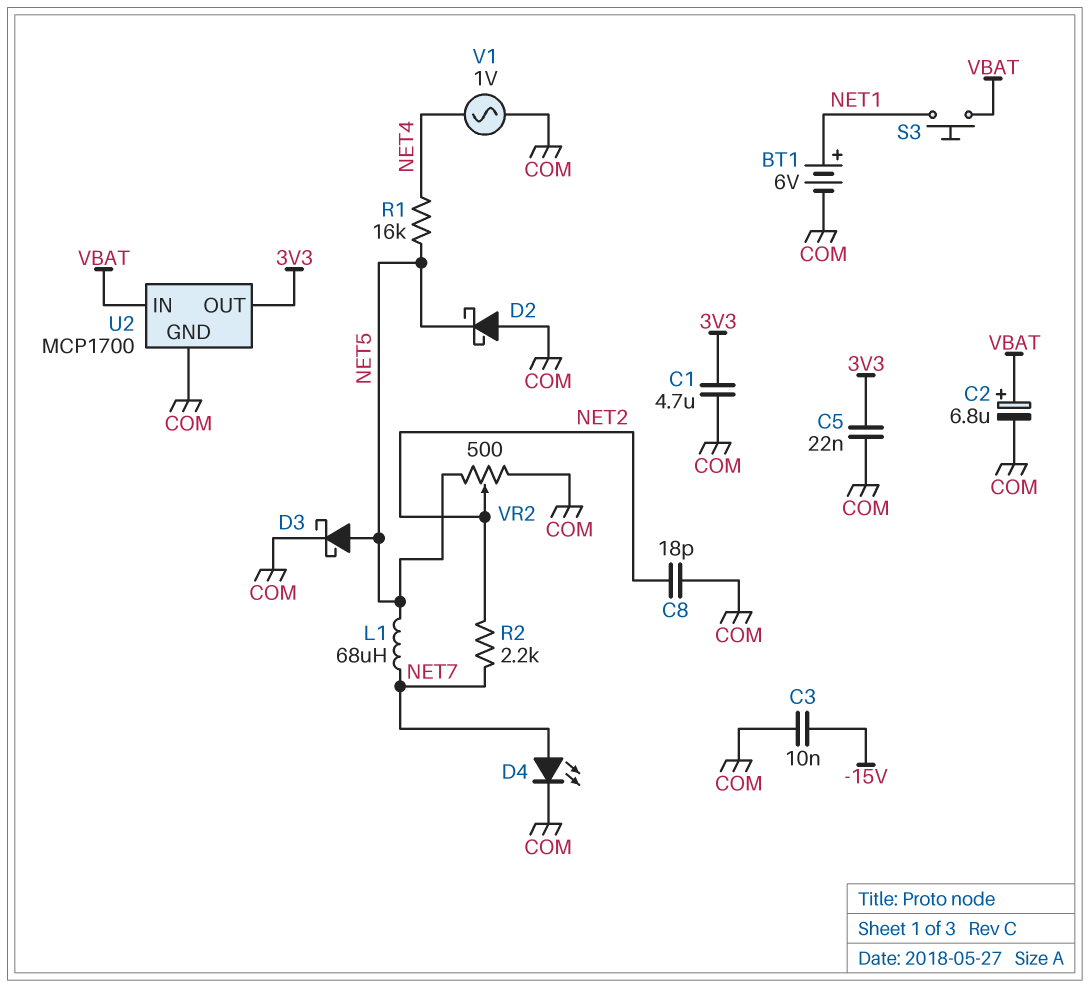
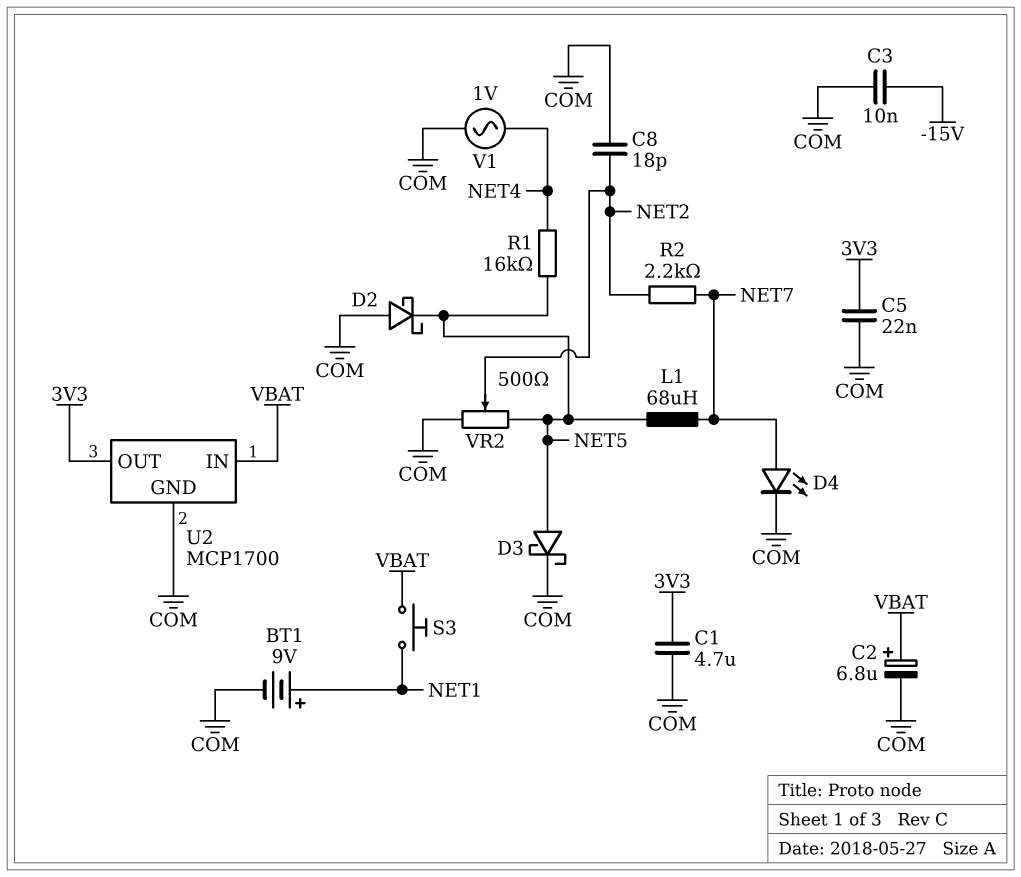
BT1: 6V (plus NET1, minus COM) -> 9V (plus NET1, minus COM)

